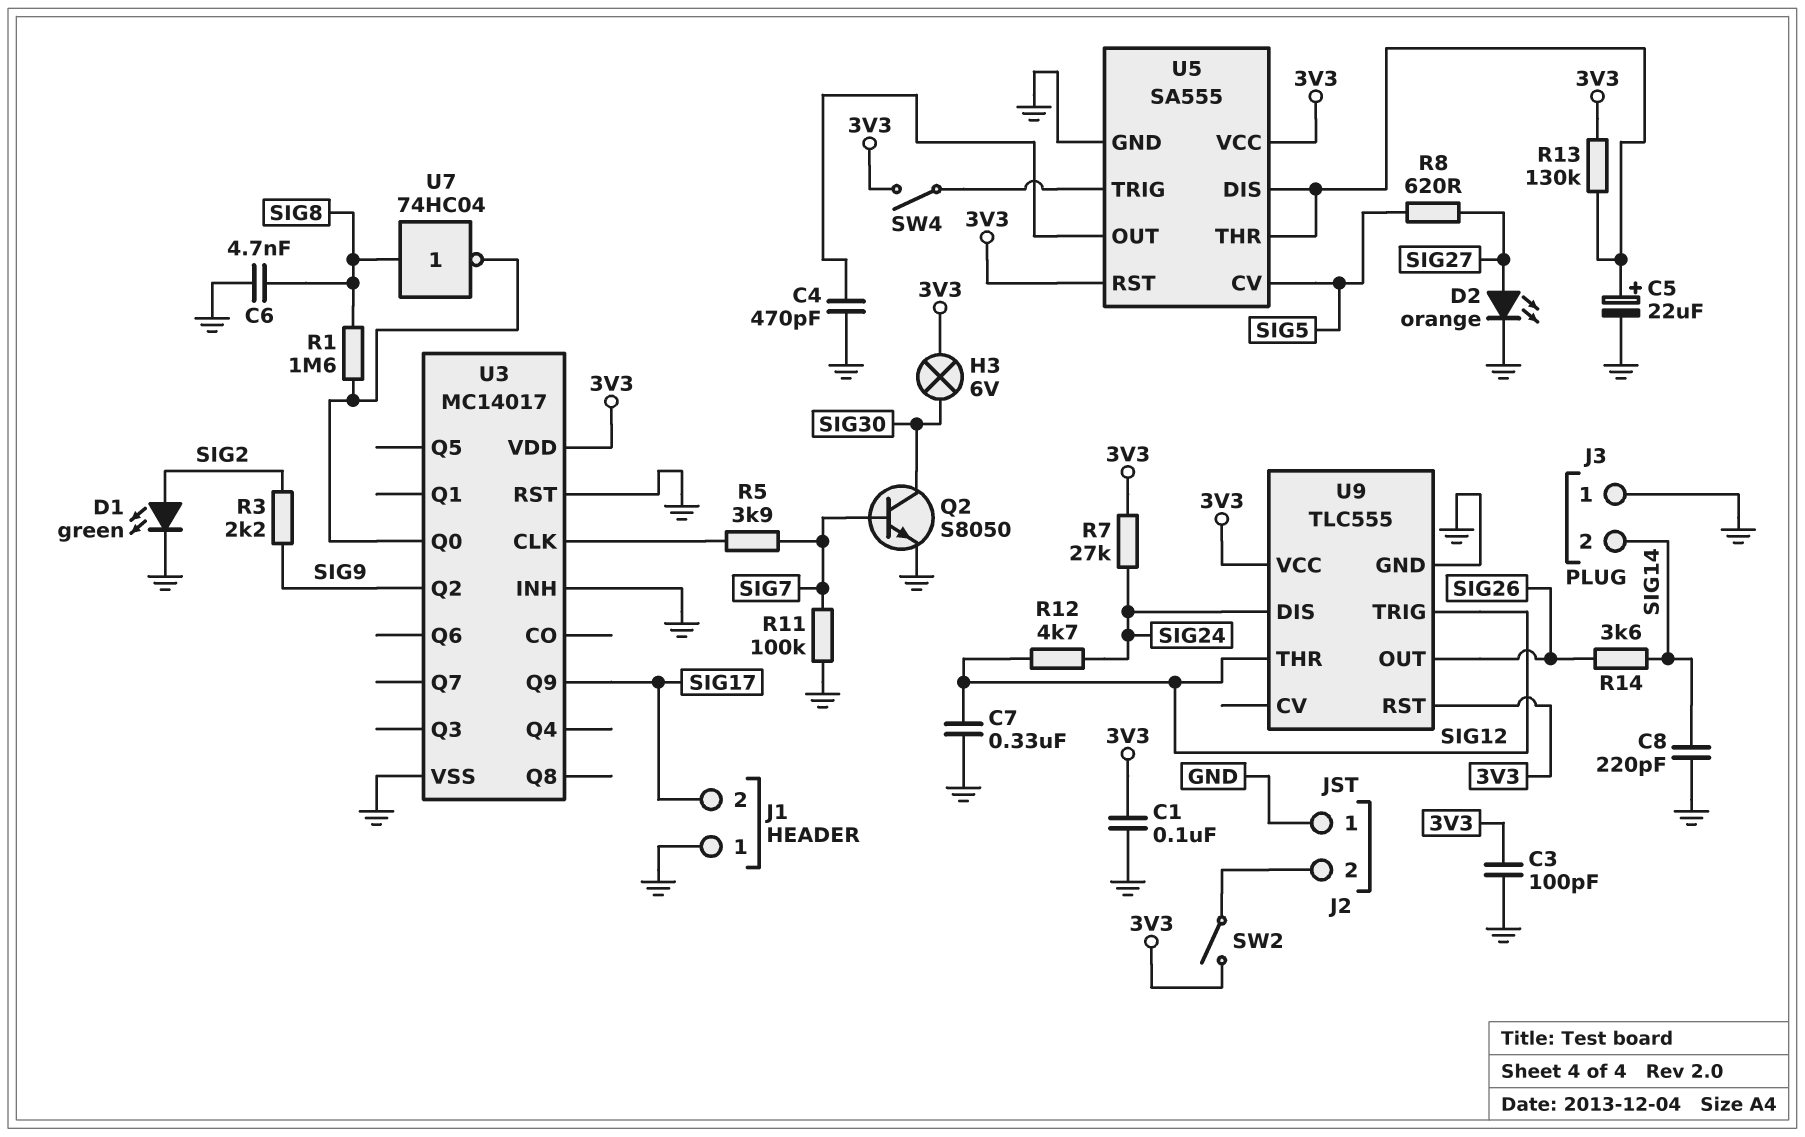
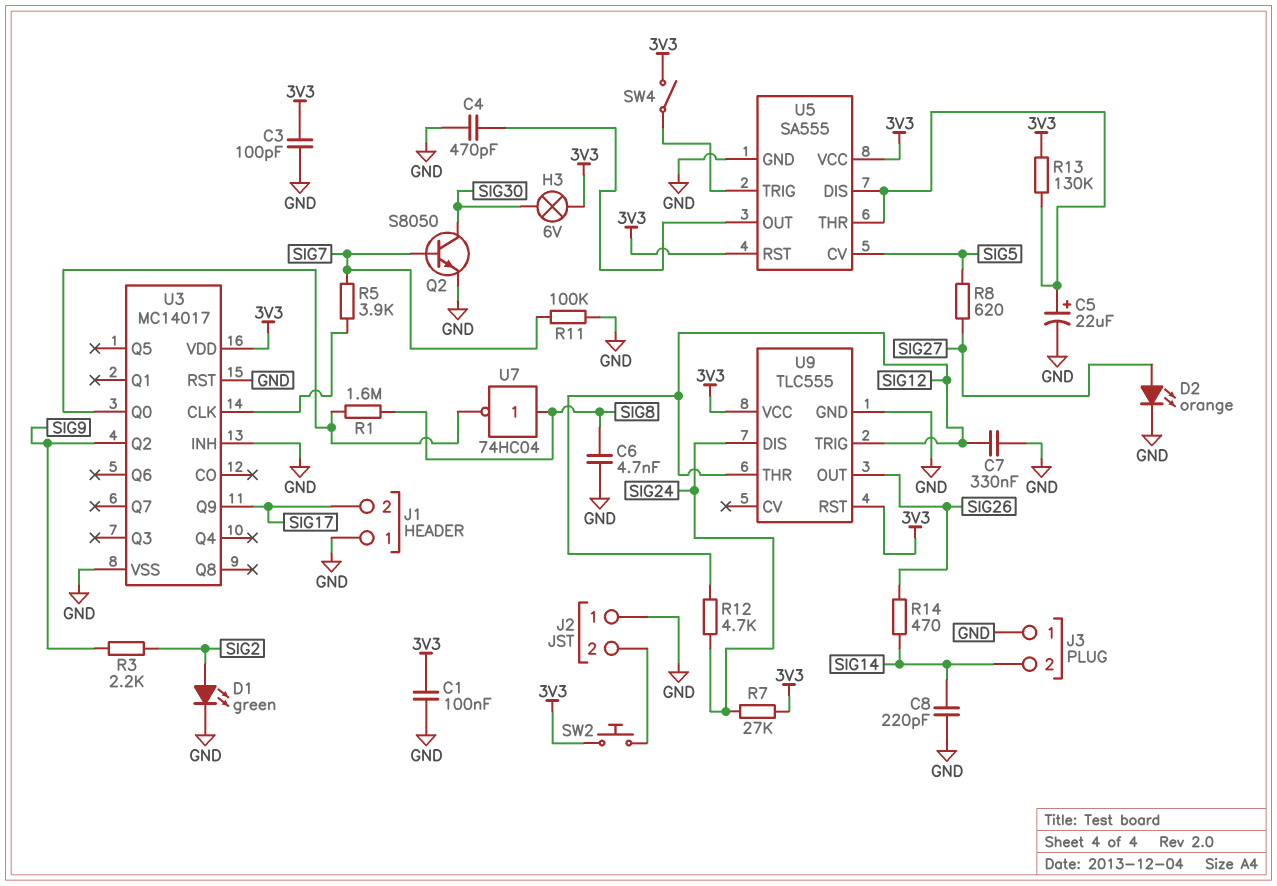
R14: 3.6k (SIG14, SIG26) -> 470 (SIG14, SIG26)
SW2: switch (3V3, J2/2) -> button (3V3, J2/2)

